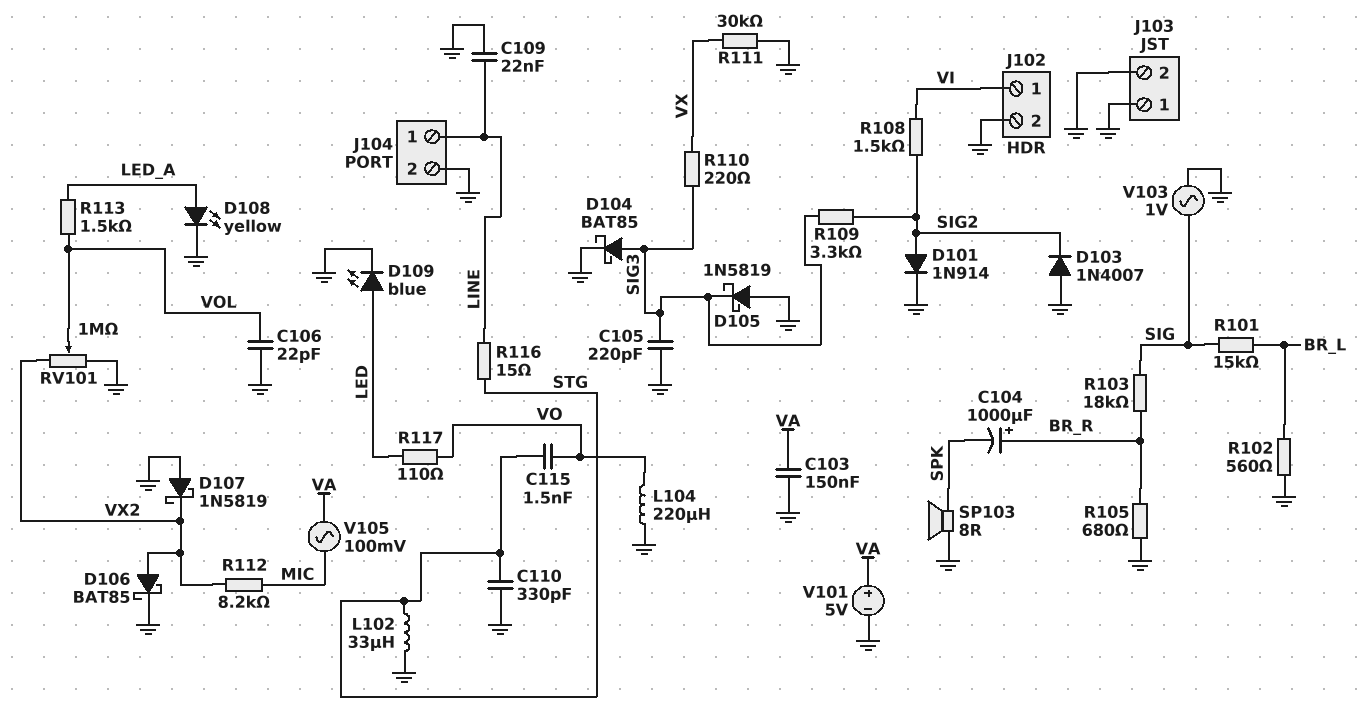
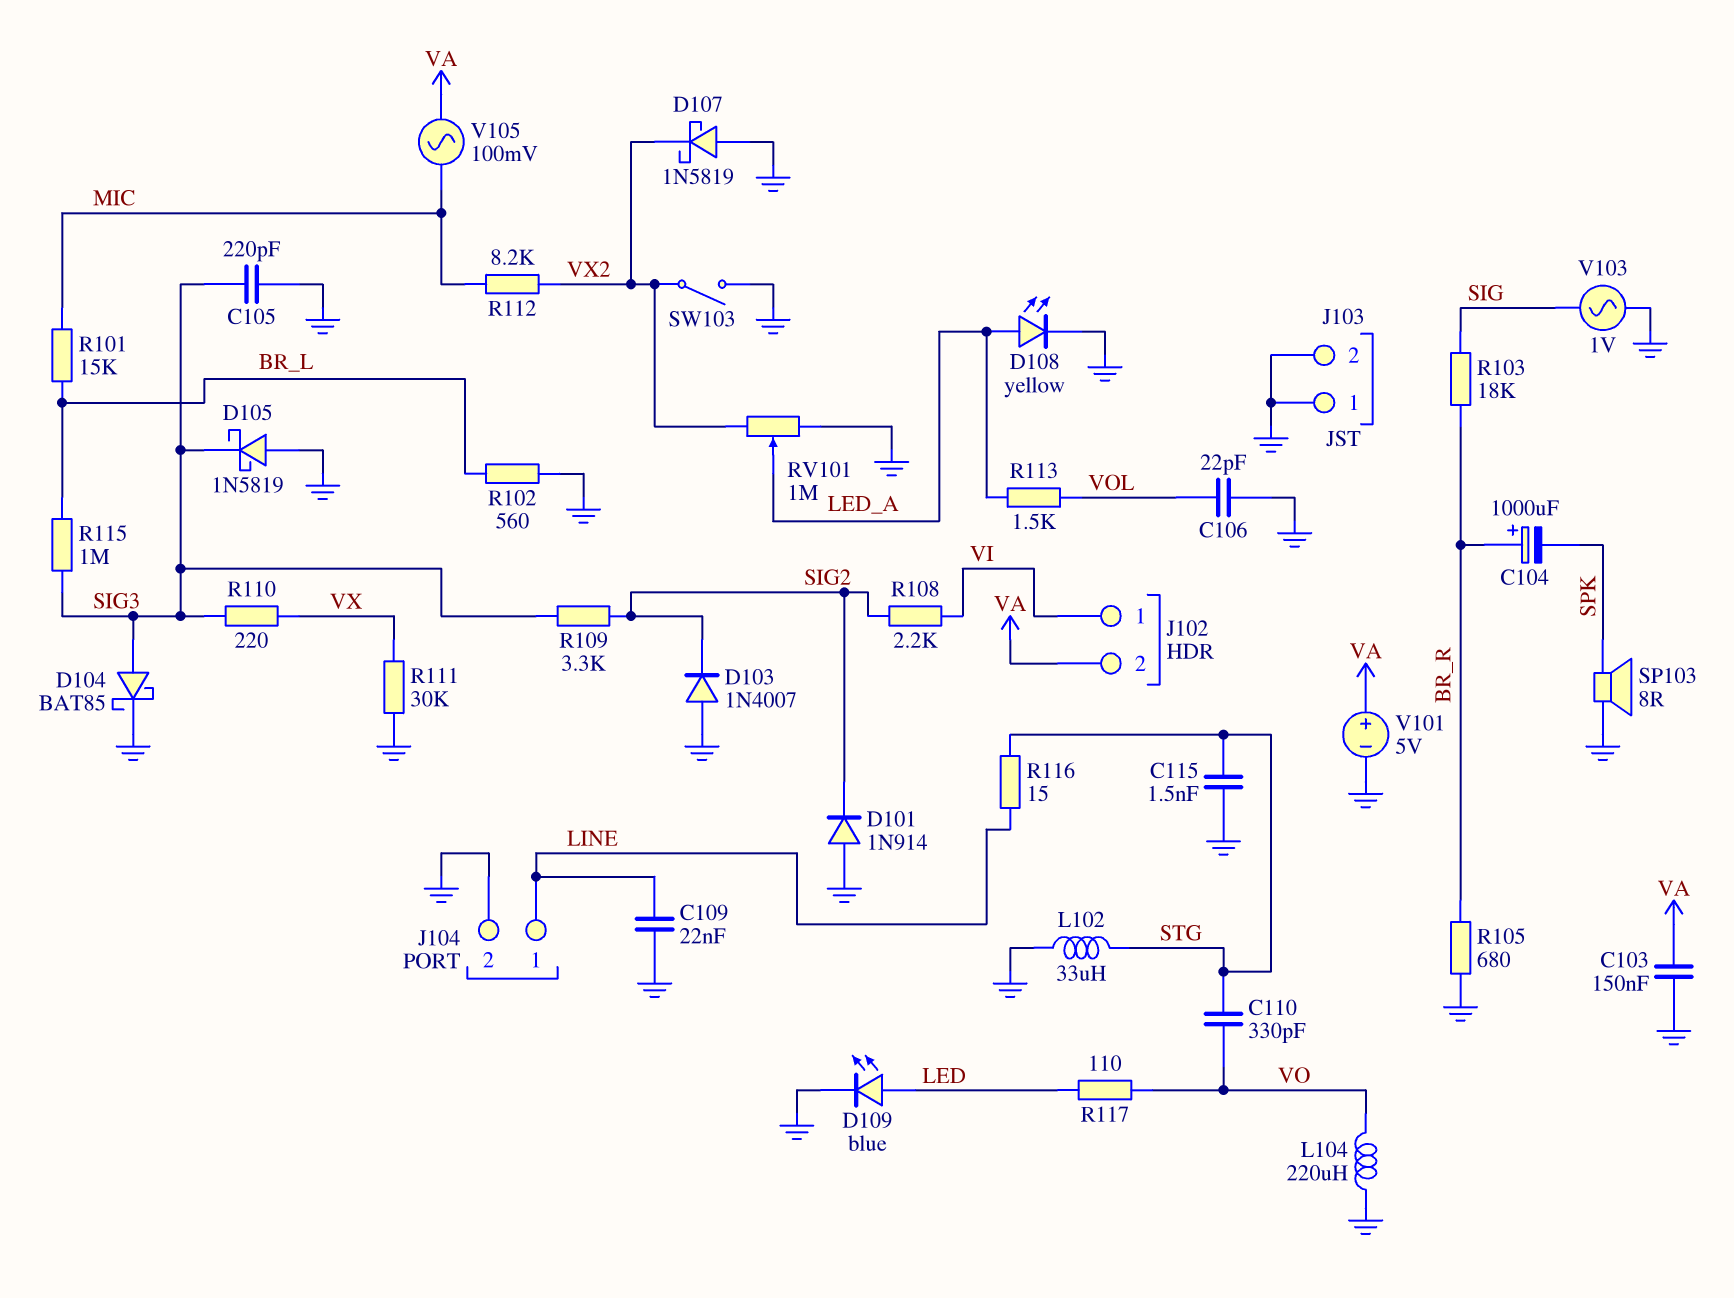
C110: 330pF (GND, STG) -> 330pF (STG, VO)
C115: 1.5nF (STG, VO) -> 1.5nF (GND, STG)
D101: diode 1N914 (A SIG2, K GND) -> diode 1N914 (A GND, K SIG2)
D106: schottky BAT85 (A VX2, K GND) -> none
J102 pin 2: GND -> VA
R101: 15k (BR_L, SIG) -> 15k (BR_L, MIC)
R108: 1.5k (SIG2, VI) -> 2.2k (SIG2, VI)
R115: none -> 1M (BR_L, SIG3)
RV101: 1M (GND, VX2, wiper VOL) -> 1M (GND, VX2, wiper LED_A)
SW103: none -> switch (GND, VX2)

